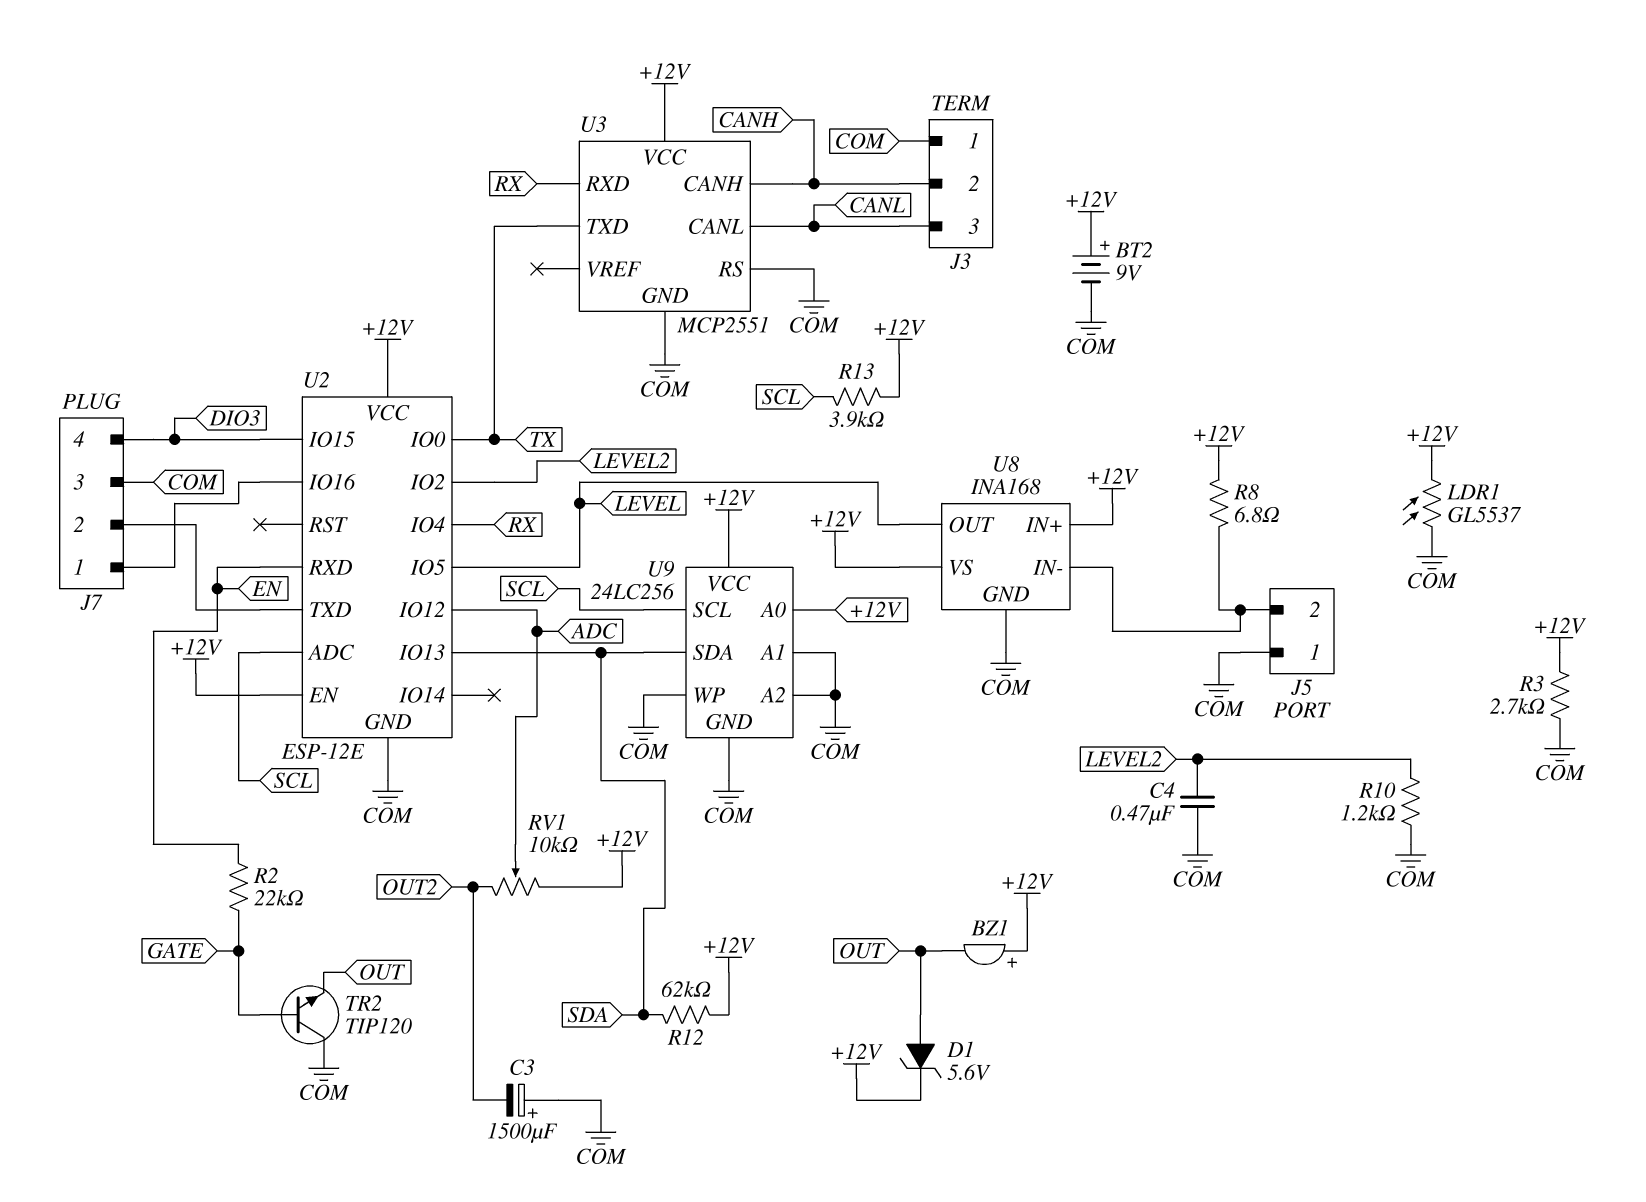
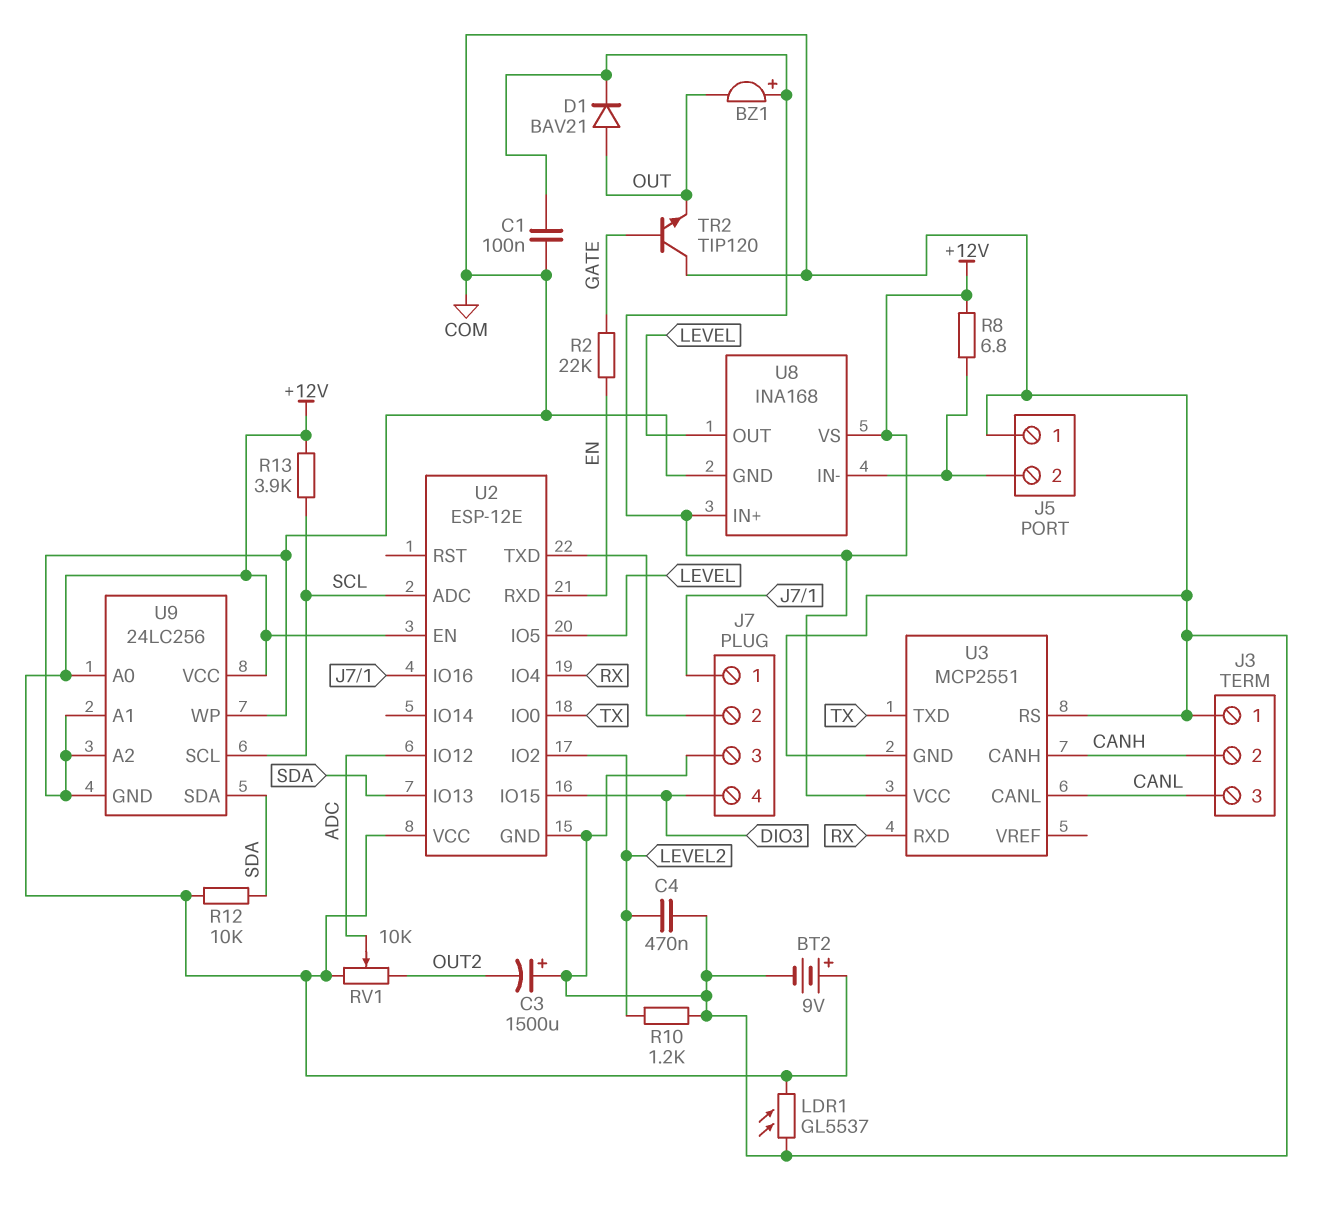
C1: none -> 100nF (+12V, COM)
D1: zener 5.6V (A OUT, K +12V) -> diode BAV21 (A OUT, K +12V)
R3: 2.7k (+12V, COM) -> none
R12: 62k (+12V, SDA) -> 10k (+12V, SDA)

